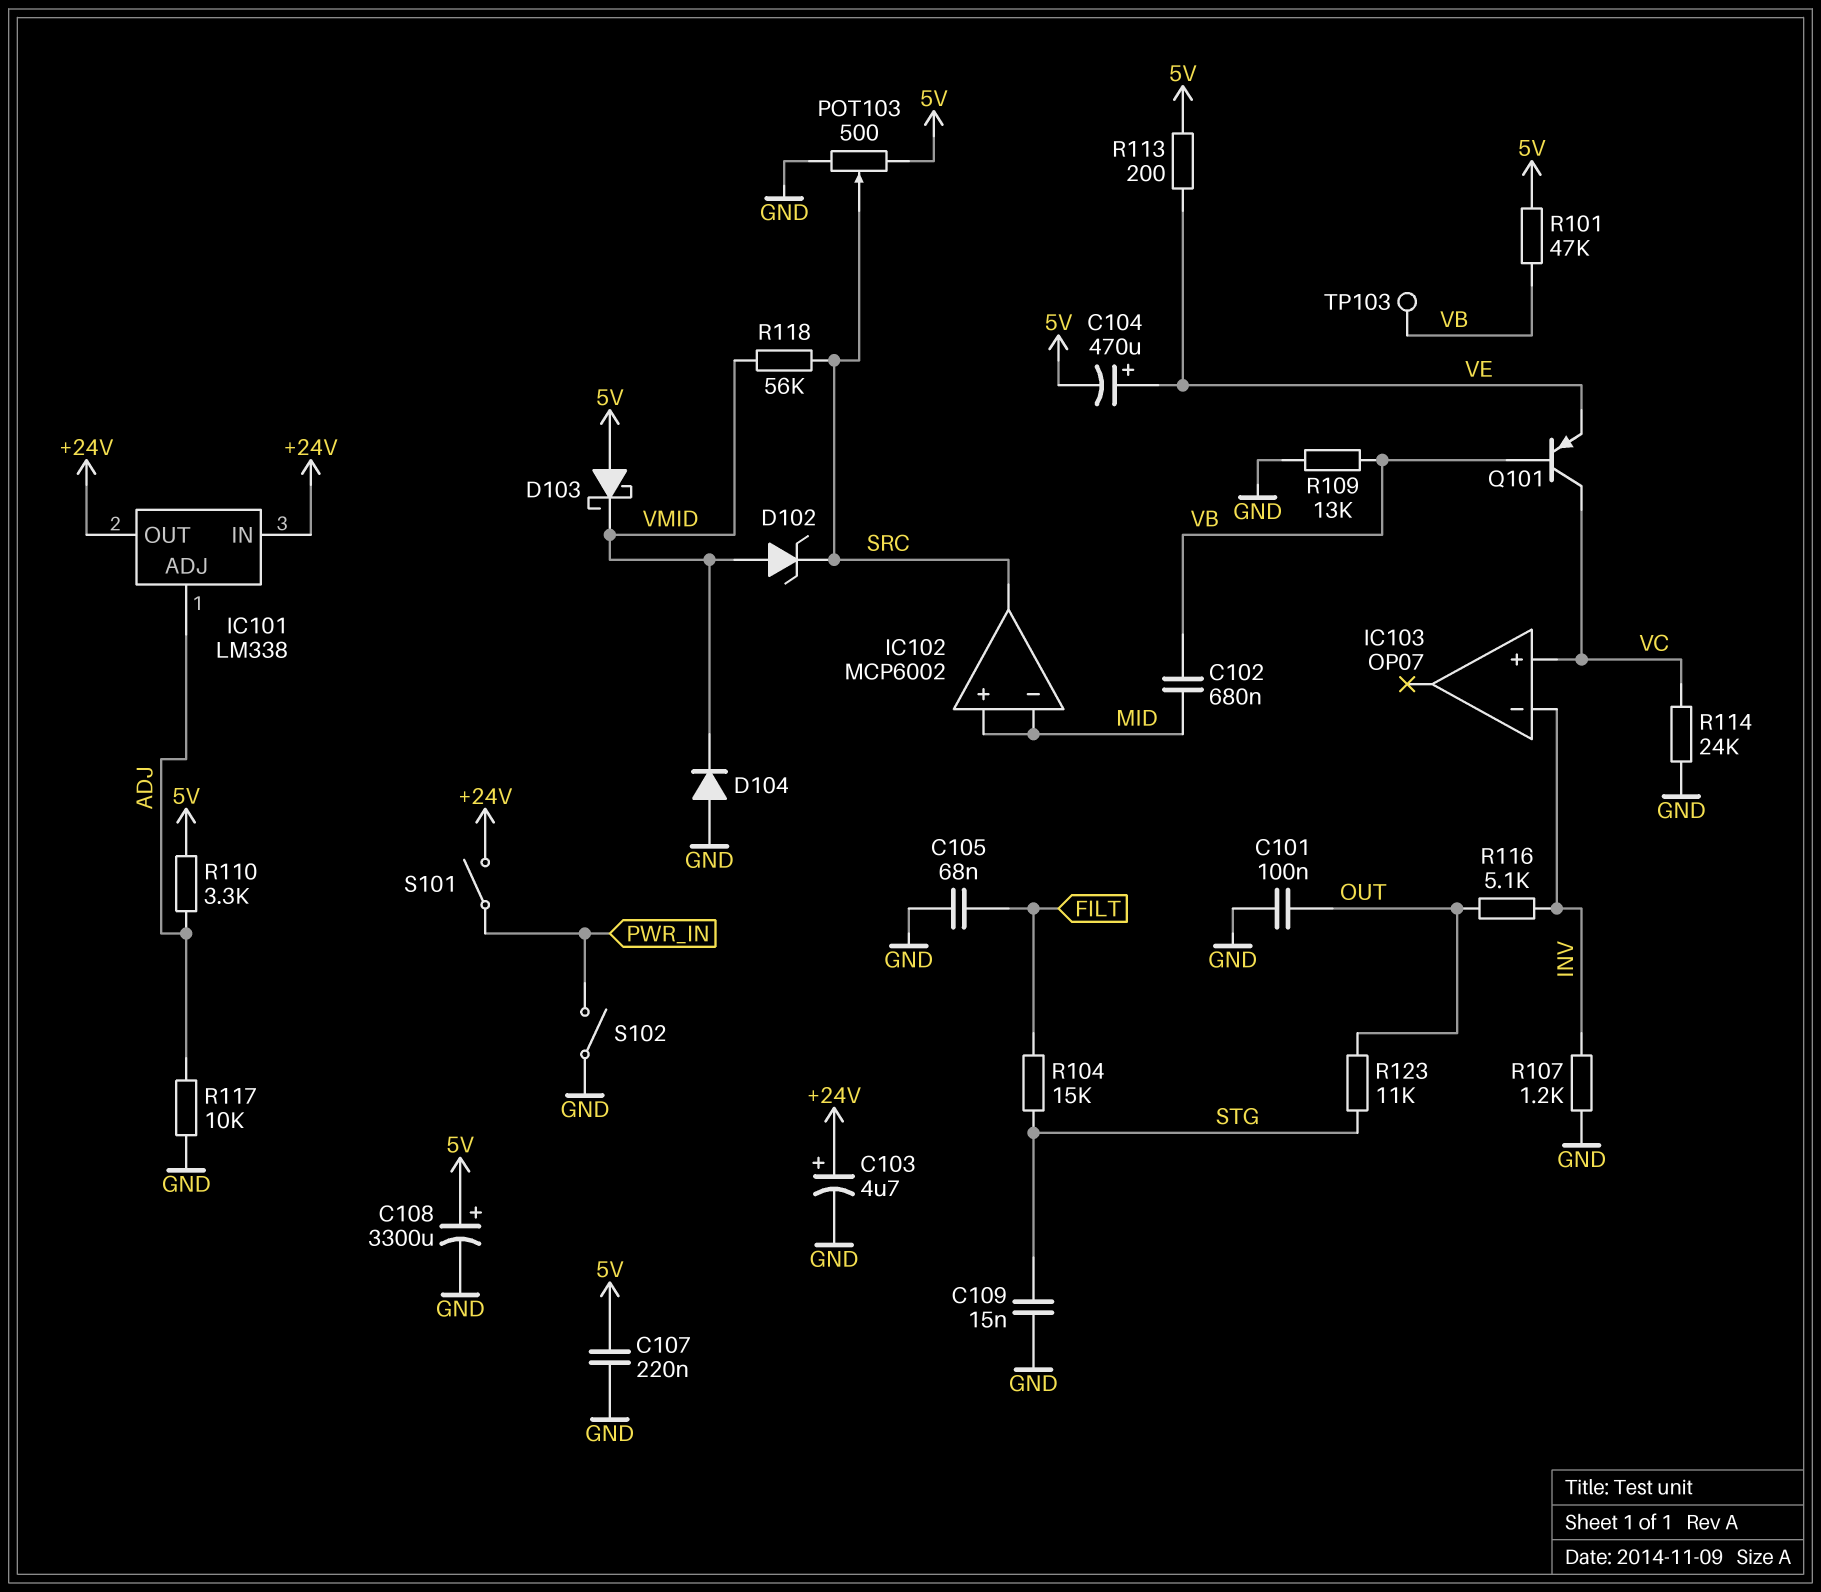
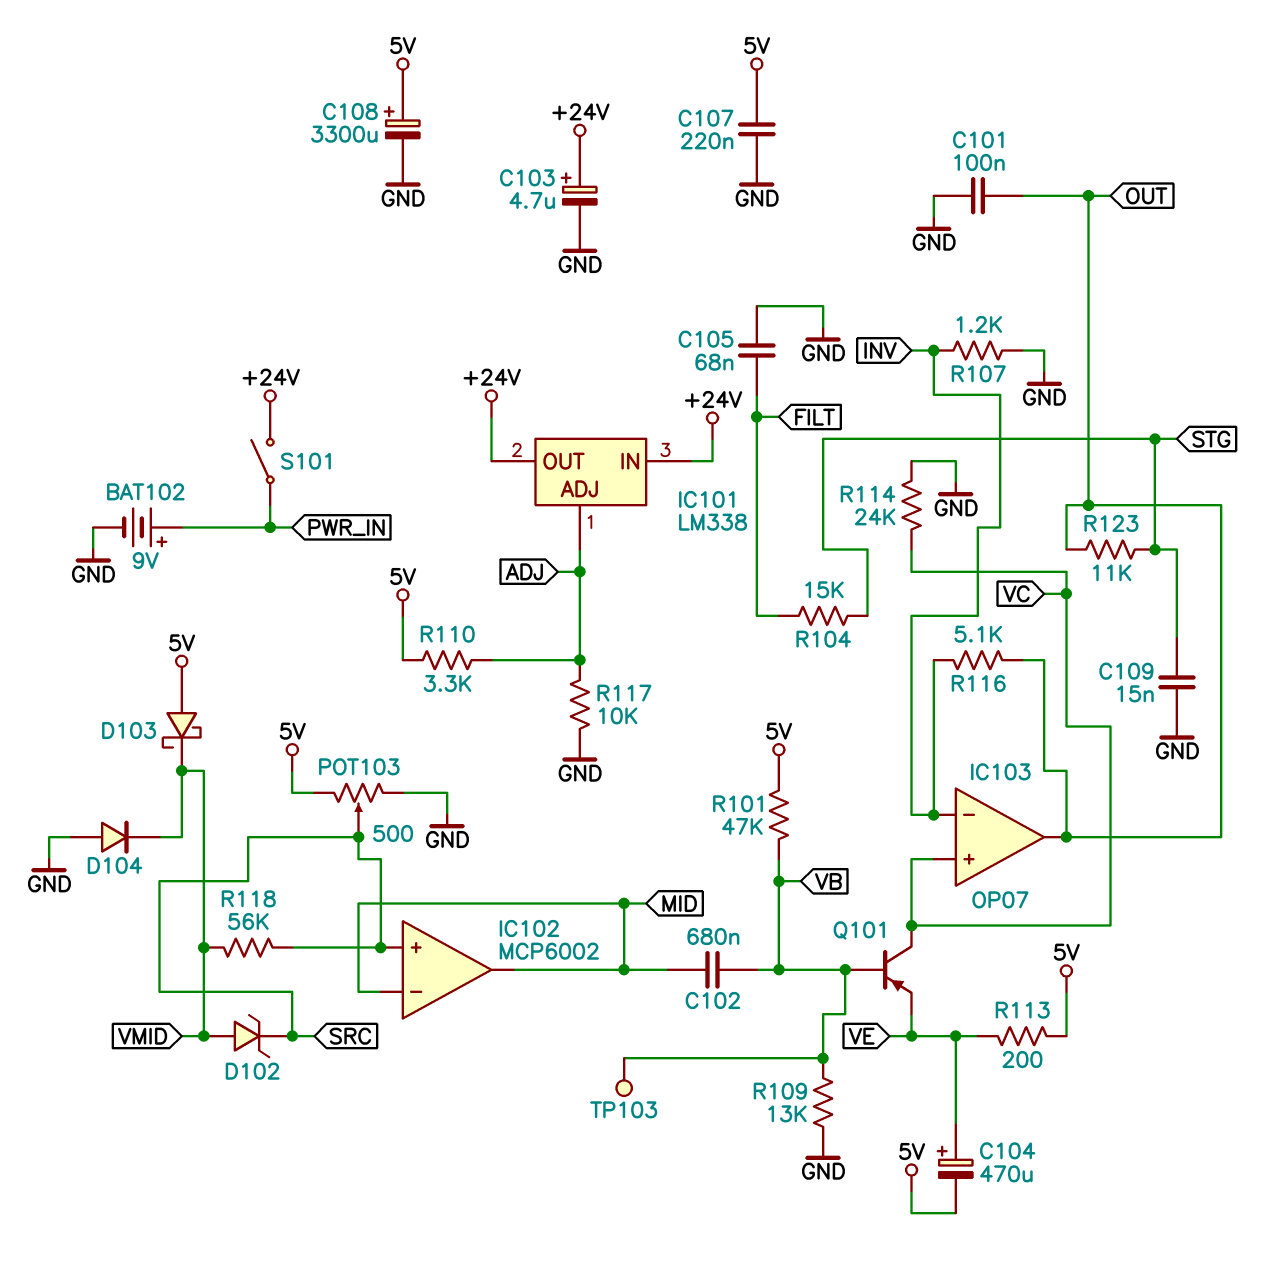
BAT102: none -> 9V (plus PWR_IN, minus GND)
IC102 pin in+: MID -> SRC
IC102 pin out: SRC -> MID
IC103 pin out: none -> OUT
S102: switch (GND, PWR_IN) -> none

